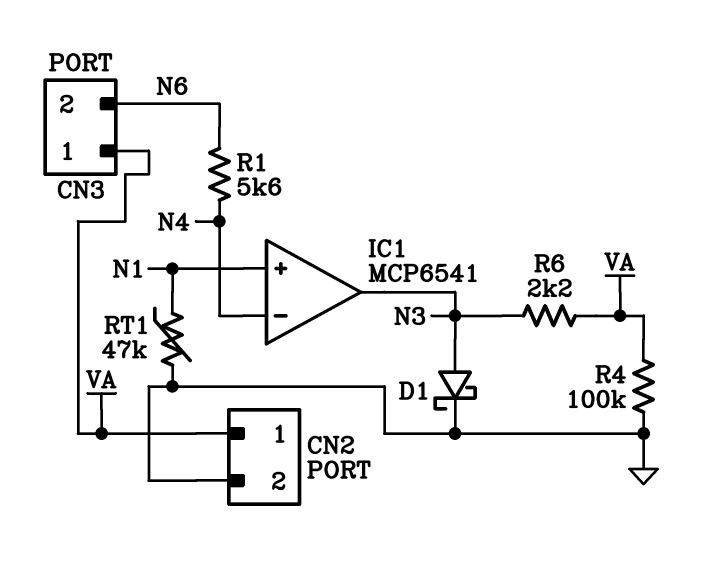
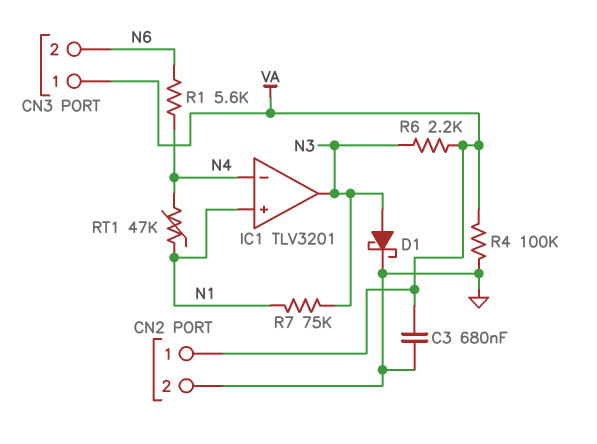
C3: none -> 680nF (GND, VA)
IC1: MCP6541 -> TLV3201
R7: none -> 75k (N1, N3)
RT1: 47k (GND, N1) -> 47k (N1, N4)

